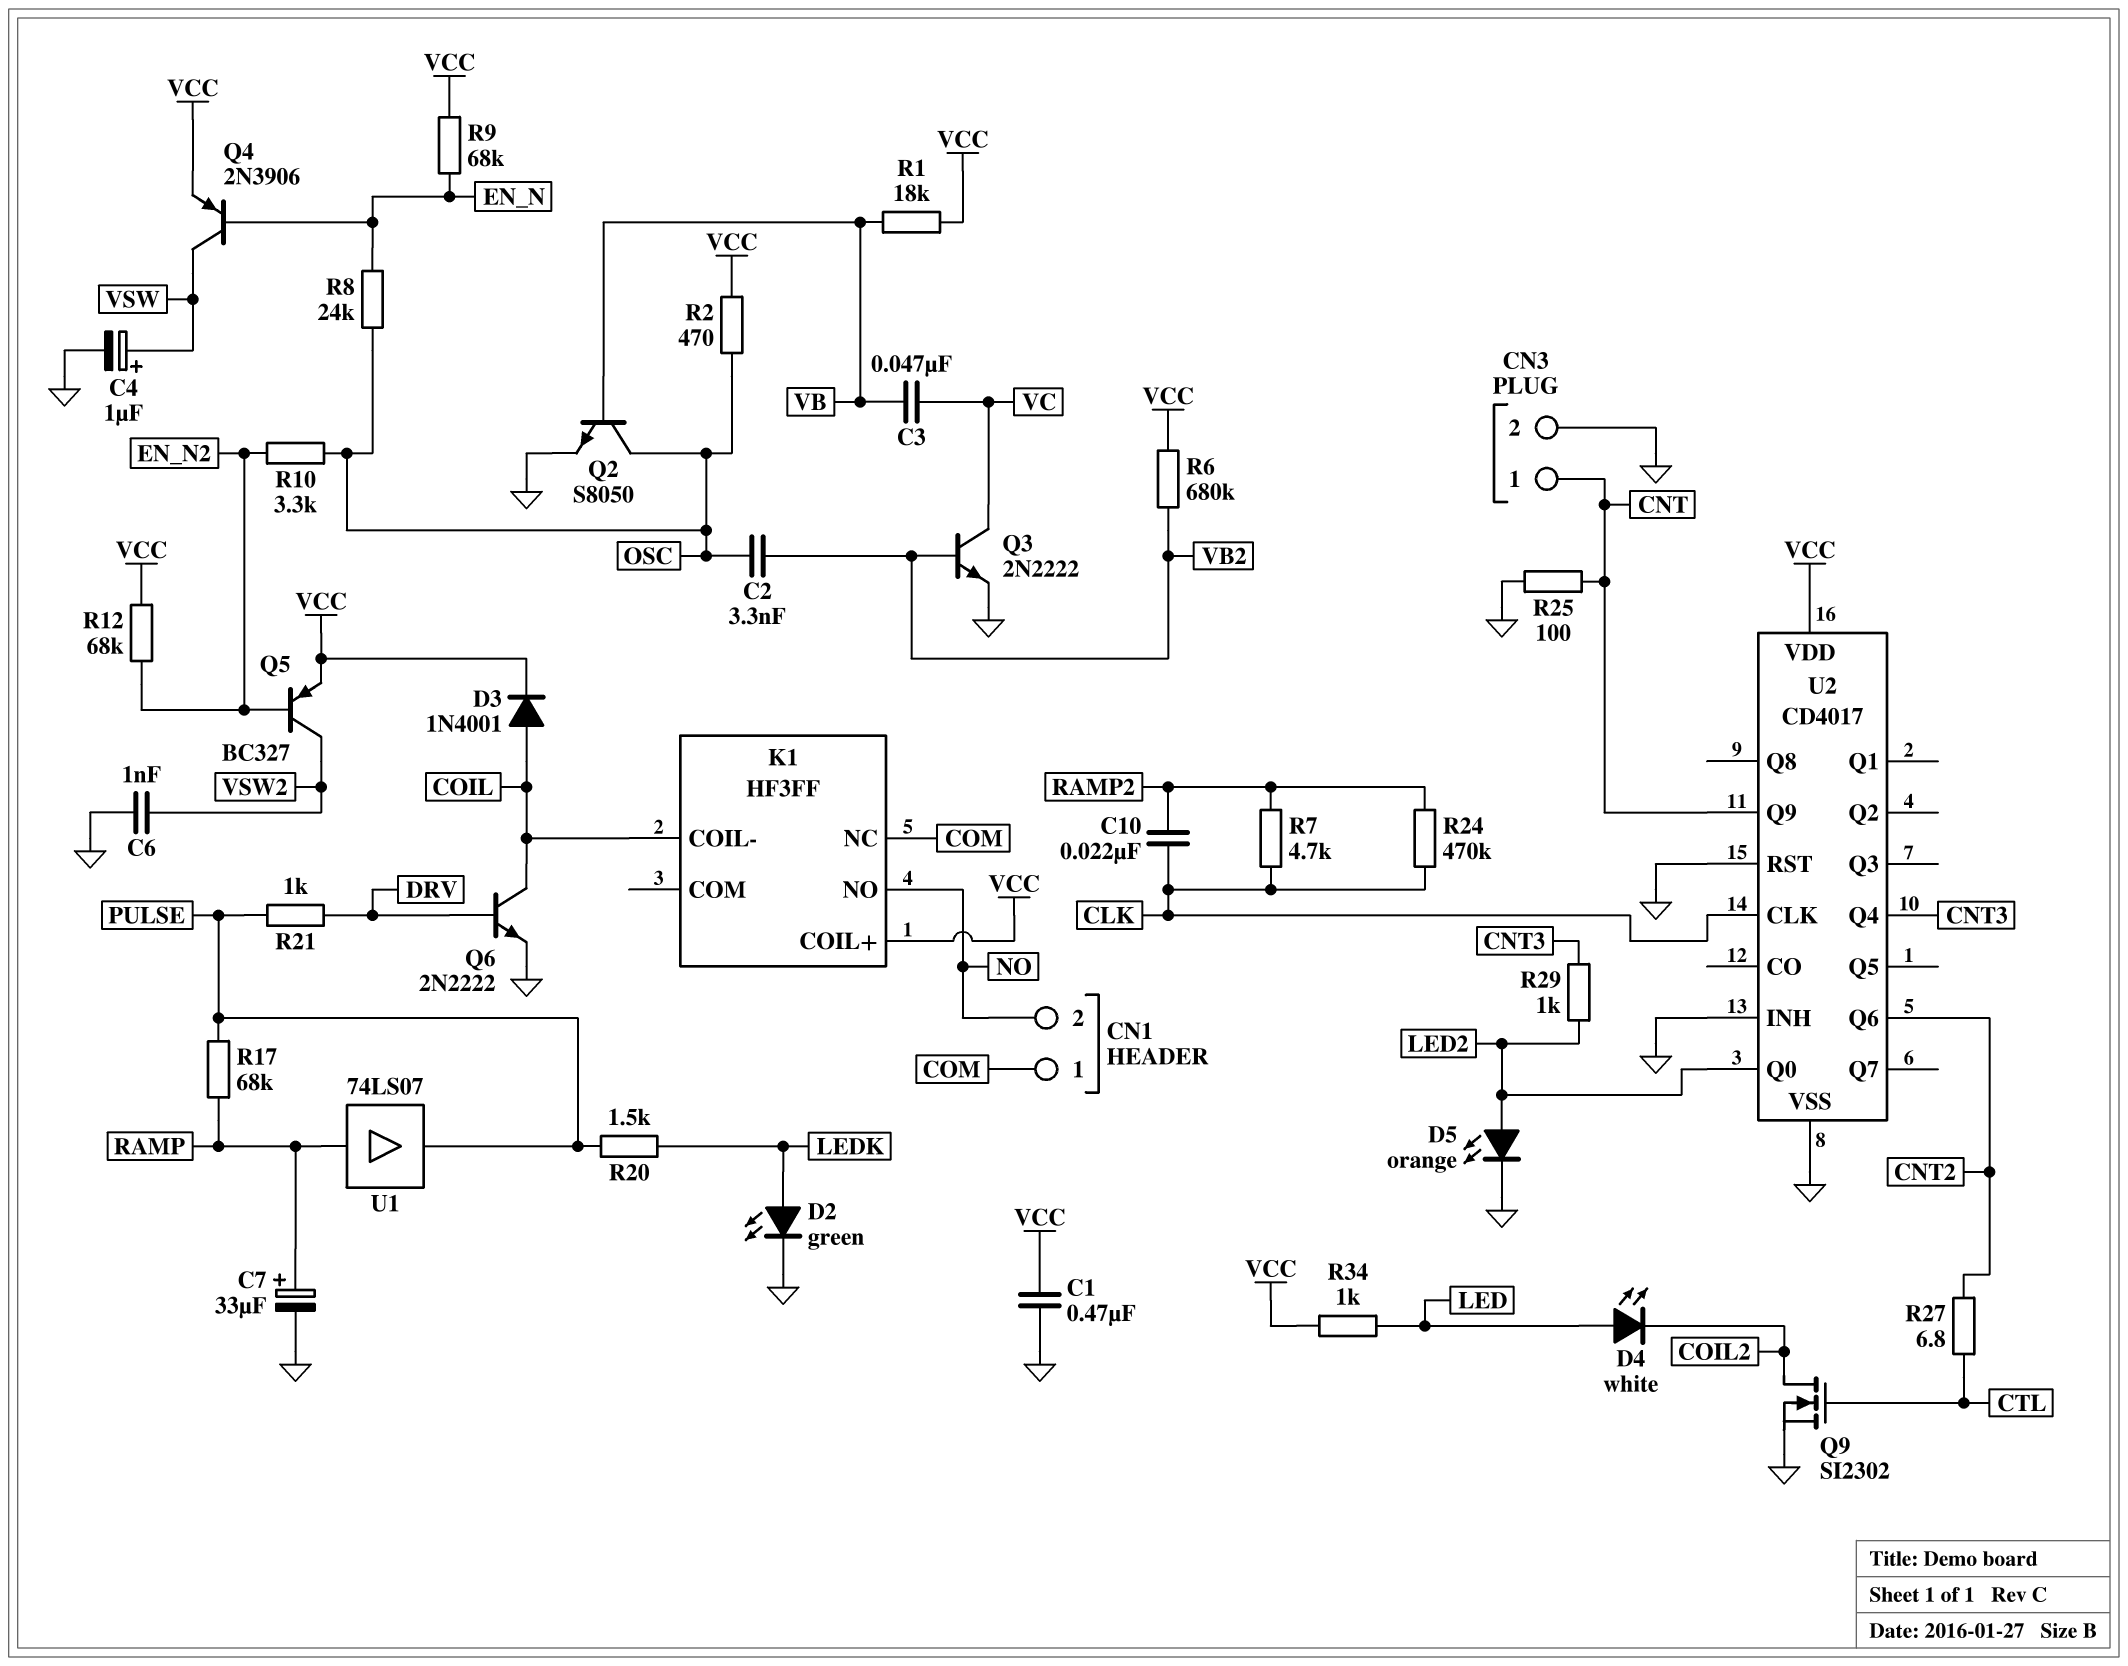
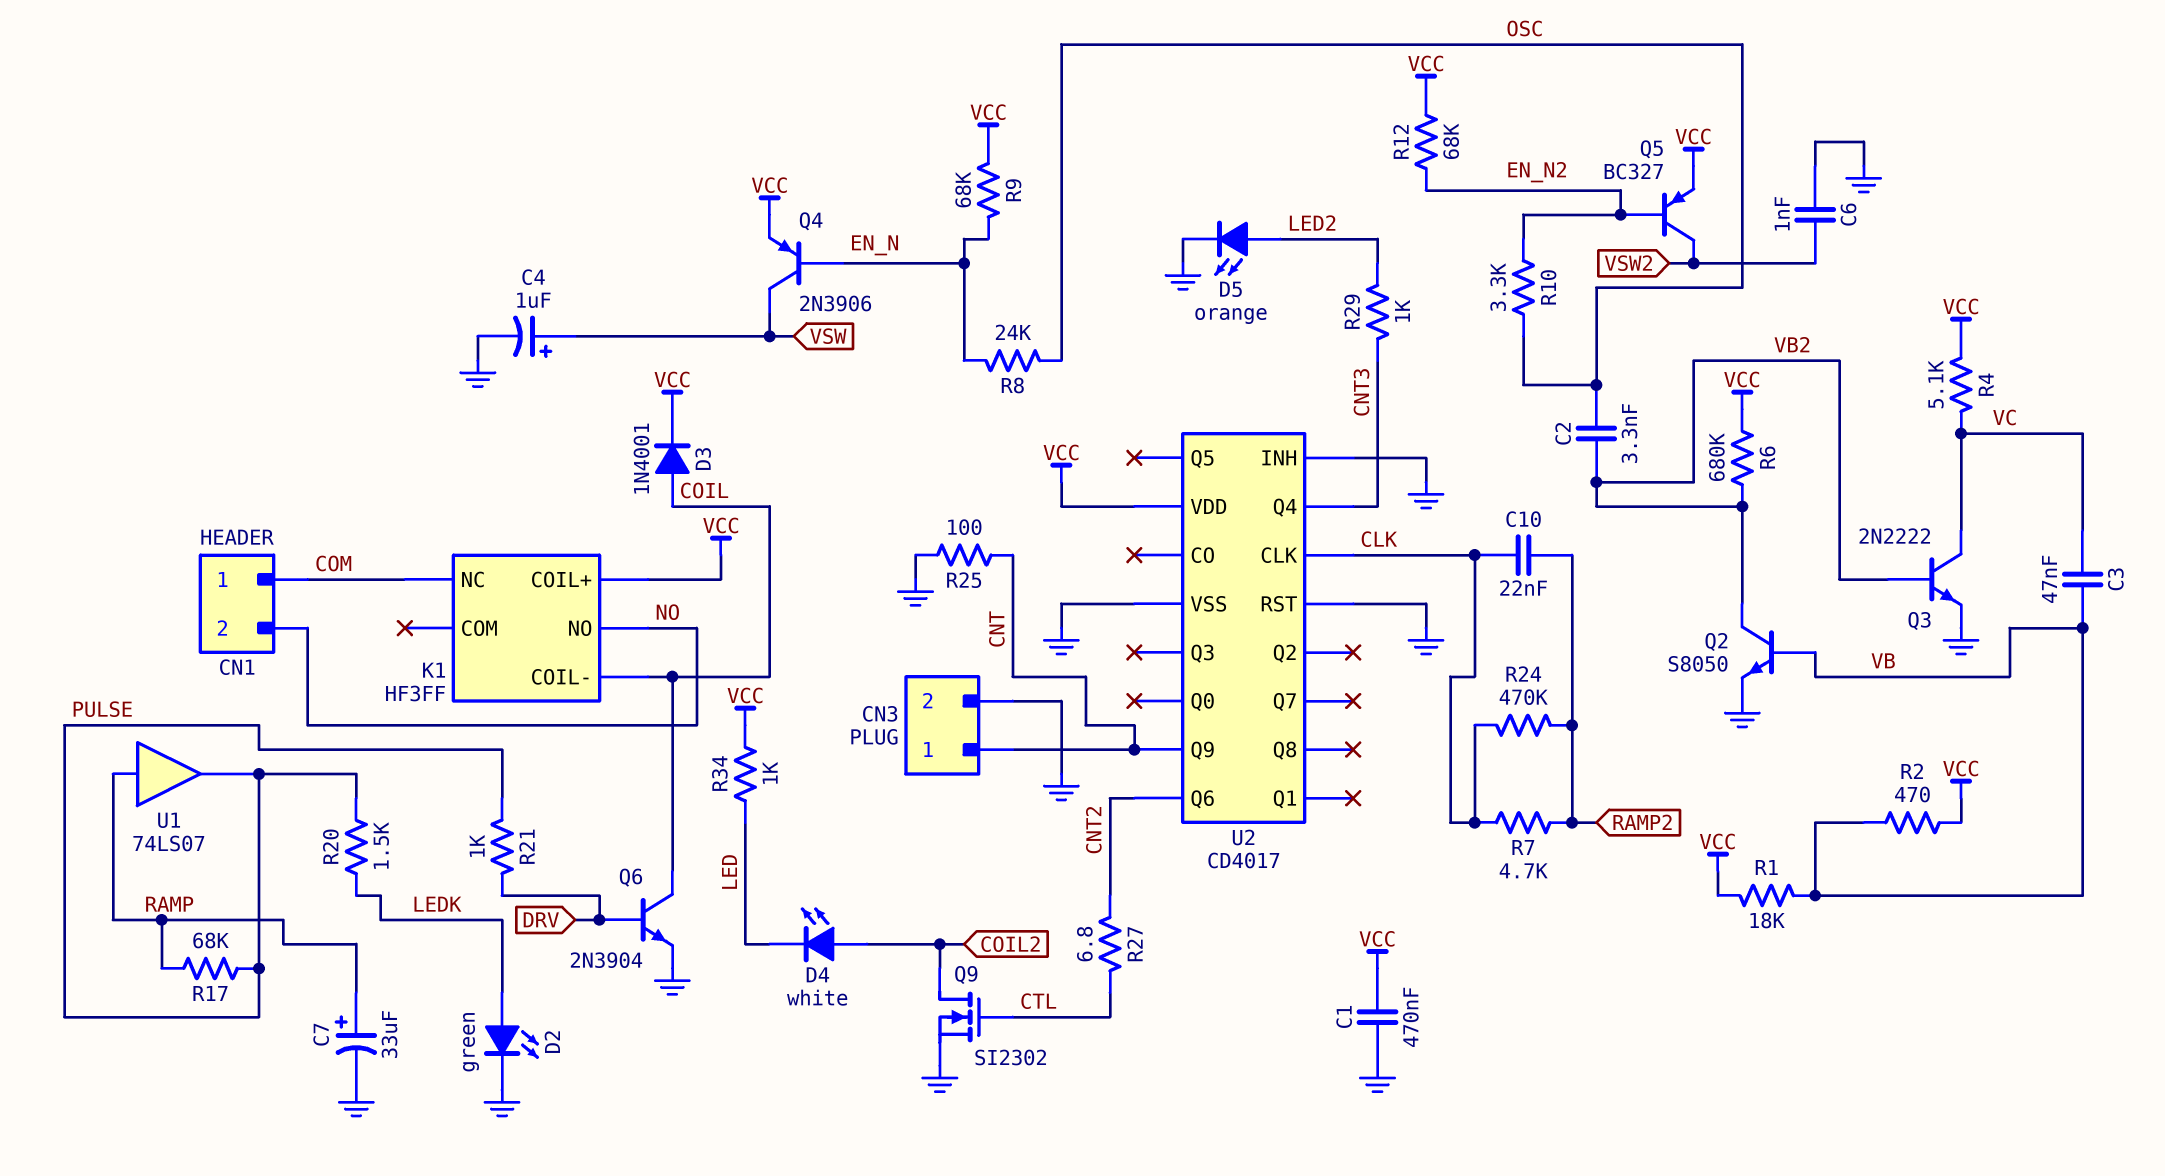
D4: LED white (A LED, K COIL2) -> LED white (A COIL2, K LED)
Q2: NPN S8050 (B VB, C OSC, E GND) -> NPN S8050 (B VB, C VB2, E GND)
Q6: NPN 2N2222 (B DRV, C COIL, E GND) -> NPN 2N3904 (B DRV, C COIL, E GND)
R2: 470 (OSC, VCC) -> 470 (VB, VCC)
R4: none -> 5.1k (VC, VCC)
U2 pin Q0: LED2 -> none

